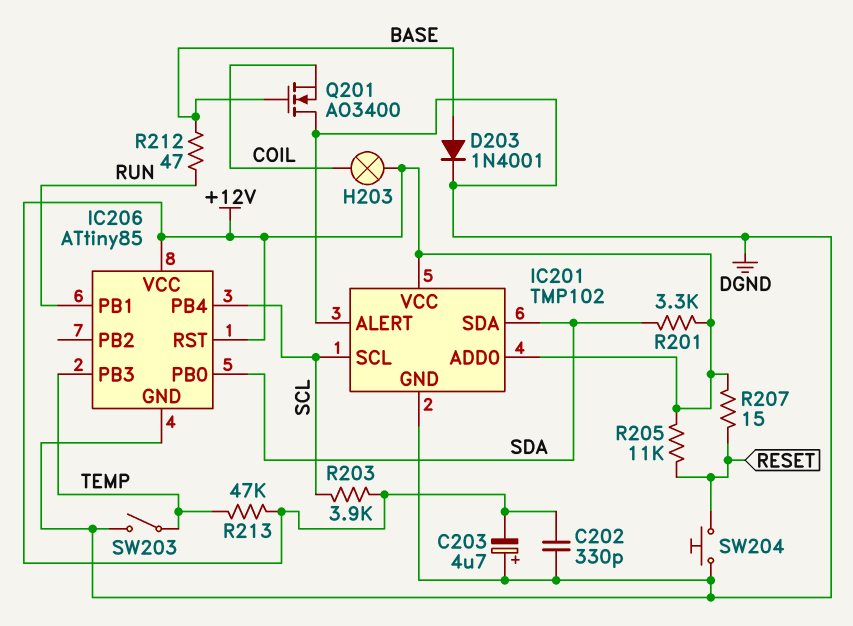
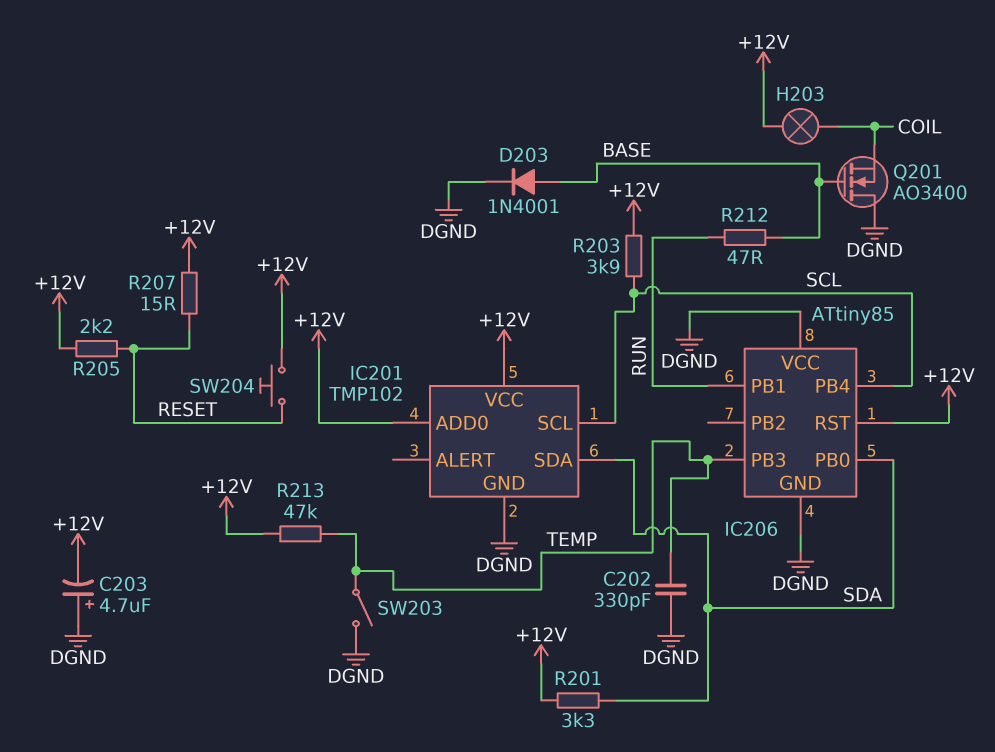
C202: 330pF (+12V, DGND) -> 330pF (DGND, TEMP)
IC201 pin ALERT: DGND -> none
IC206 pin VCC: +12V -> DGND
R205: 11k (+12V, RESET) -> 2.2k (+12V, RESET)
SW204: button (DGND, RESET) -> button (+12V, RESET)

